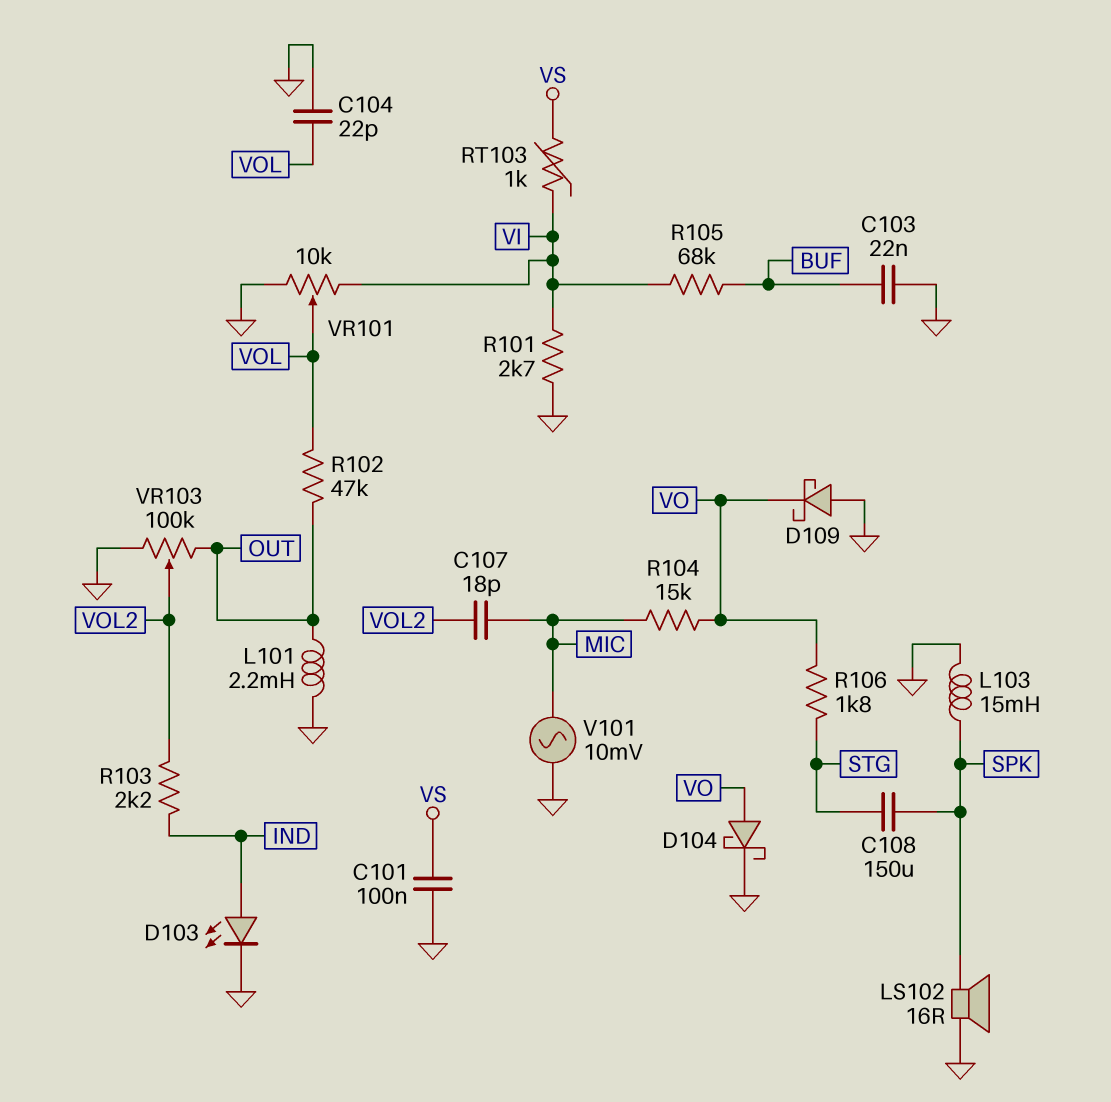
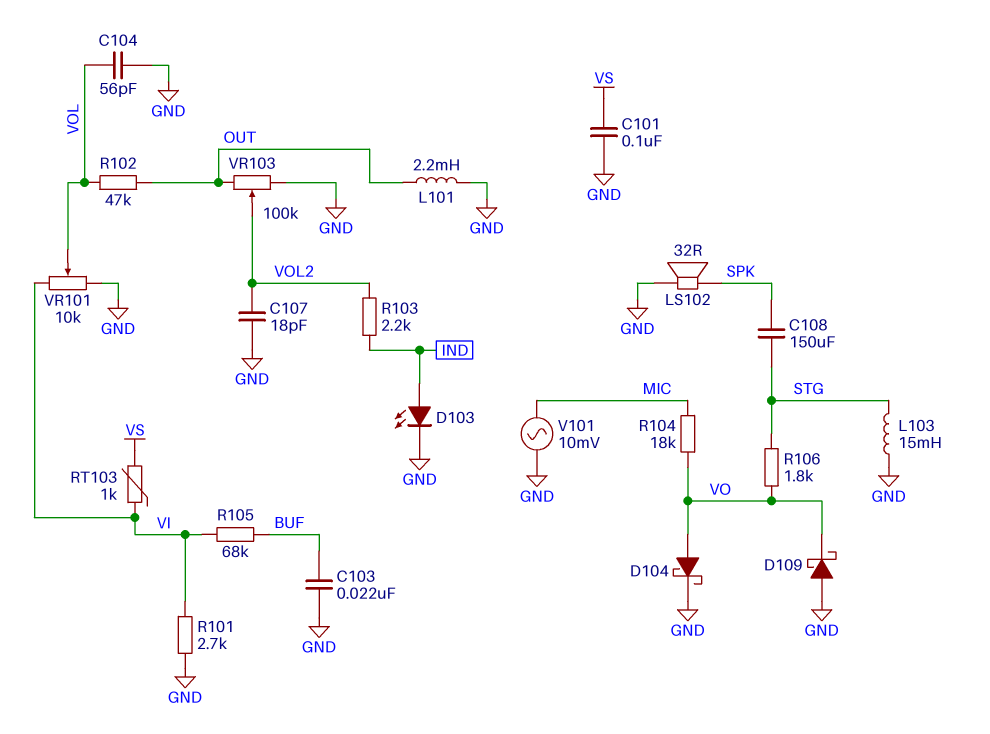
C104: 22pF (GND, VOL) -> 56pF (GND, VOL)
C107: 18pF (MIC, VOL2) -> 18pF (GND, VOL2)
L103: 15mH (GND, SPK) -> 15mH (GND, STG)
LS102: speaker 16R (GND, SPK) -> speaker 32R (GND, SPK)
R104: 15k (MIC, VO) -> 18k (MIC, VO)

